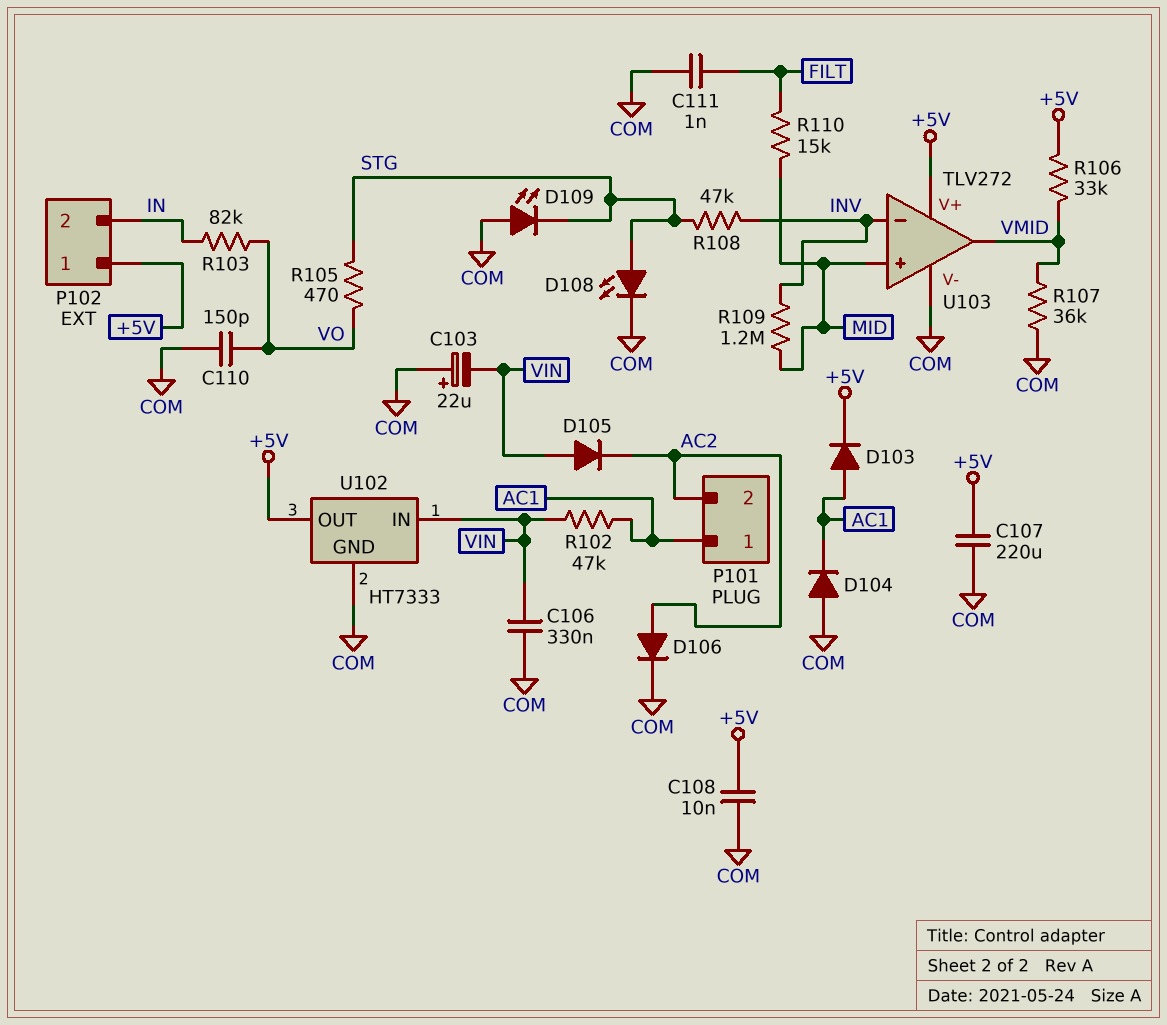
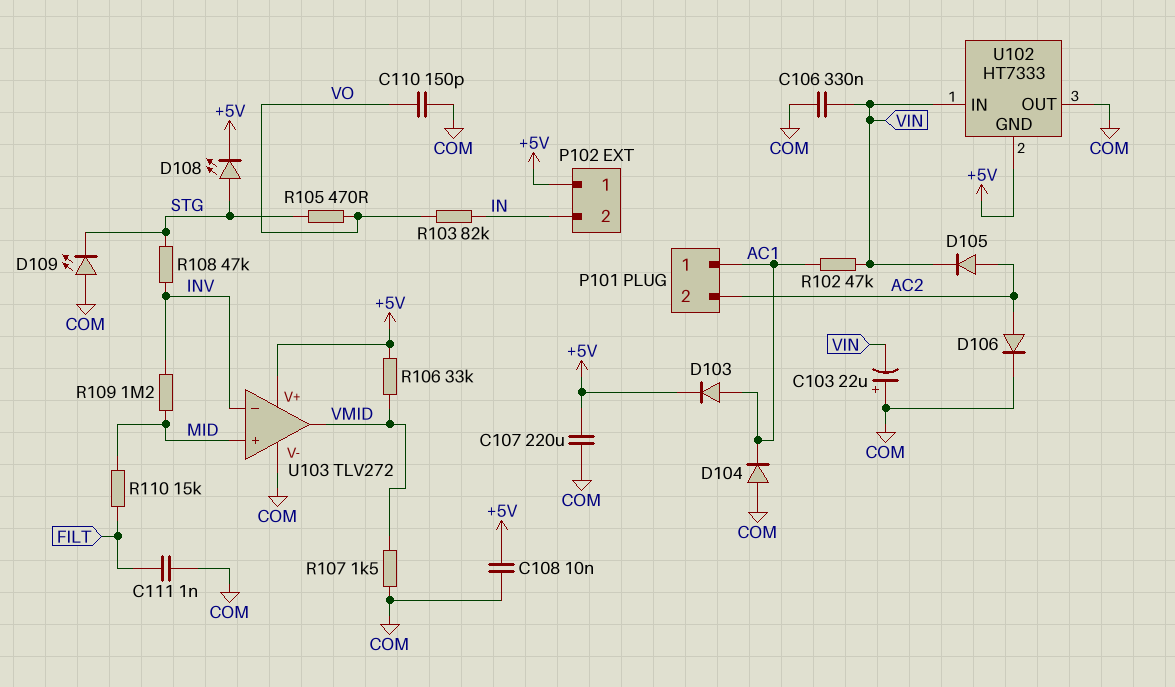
D105: diode (A VIN, K AC2) -> diode (A AC2, K VIN)
D108: LED (A STG, K COM) -> LED (A STG, K +5V)
R107: 36k (COM, VMID) -> 1.5k (COM, VMID)
U102 pin GND: COM -> +5V
U102 pin OUT: +5V -> COM

